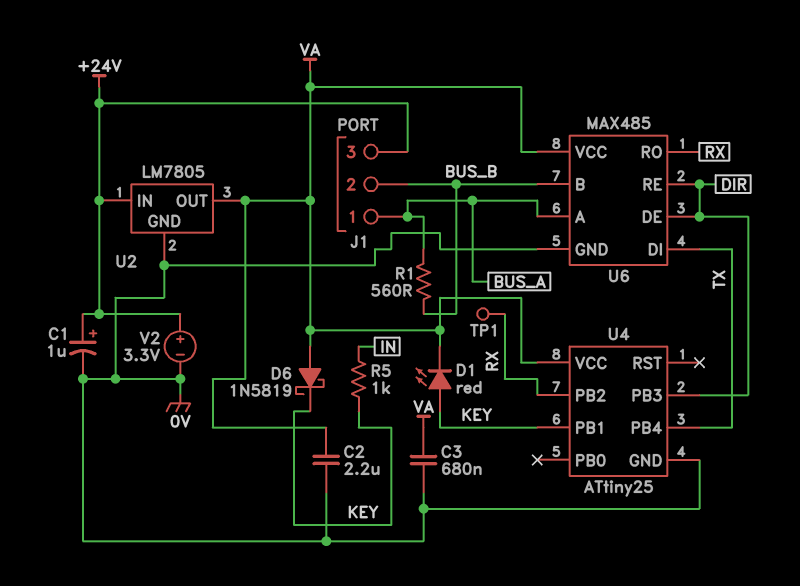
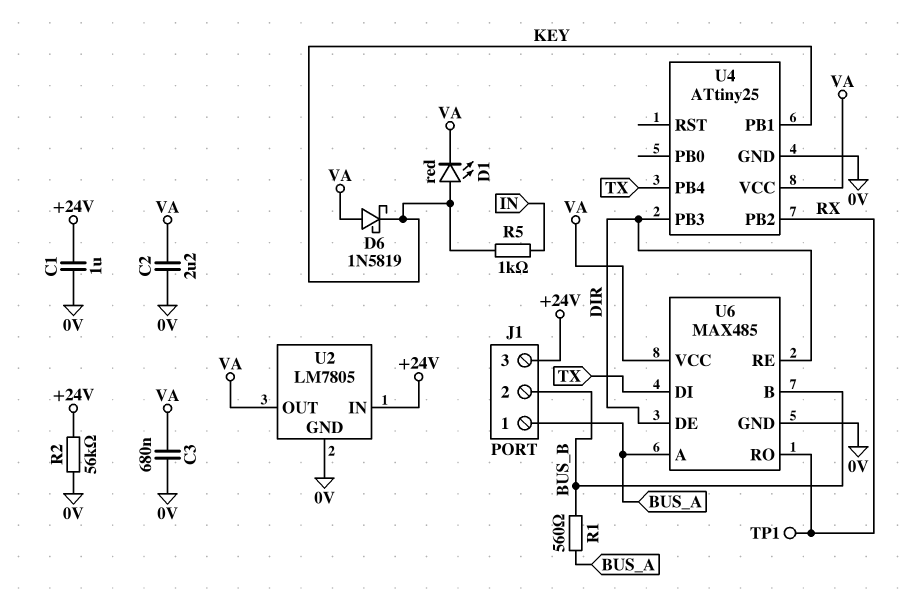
C1: 1uF (plus +24V, minus 0V) -> 1uF (+24V, 0V)
R2: none -> 56k (+24V, 0V)
V2: 3.3V (plus +24V, minus 0V) -> none

